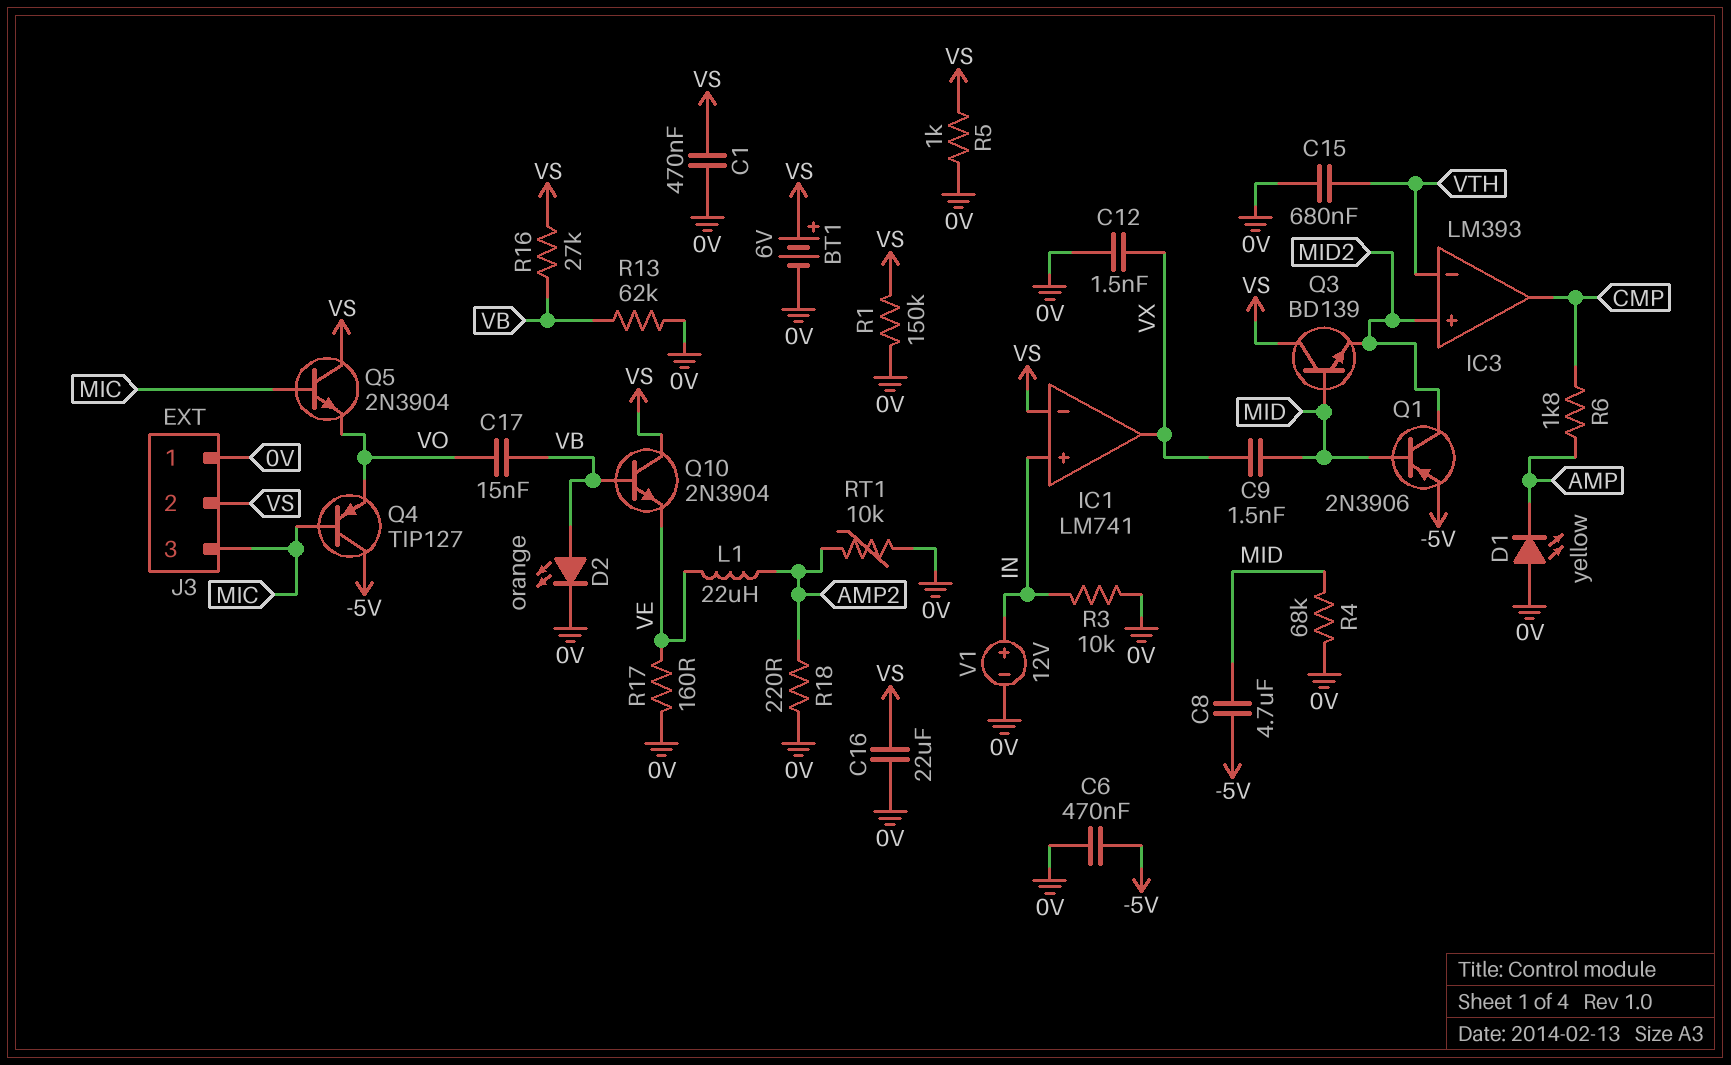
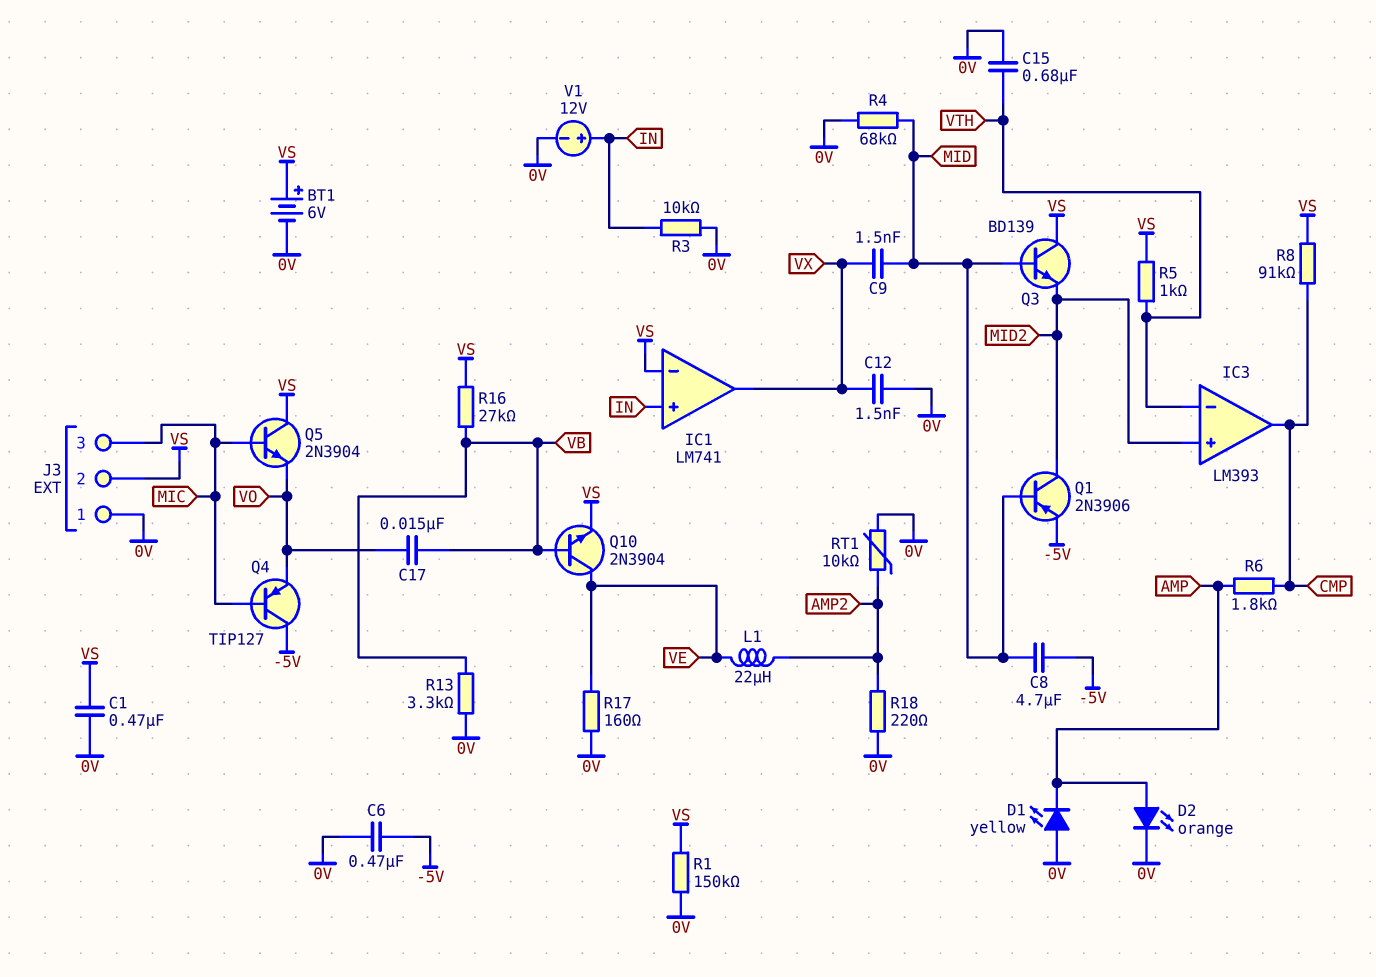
C16: 22uF (0V, VS) -> none
D2: LED orange (A VB, K 0V) -> LED orange (A AMP, K 0V)
Q10: NPN 2N3904 (B VB, C VS, E VE) -> NPN 2N3904 (B VB, C VE, E VS)
R5: 1k (0V, VS) -> 1k (VS, VTH)
R8: none -> 91k (CMP, VS)
R13: 62k (0V, VB) -> 3.3k (0V, VB)

